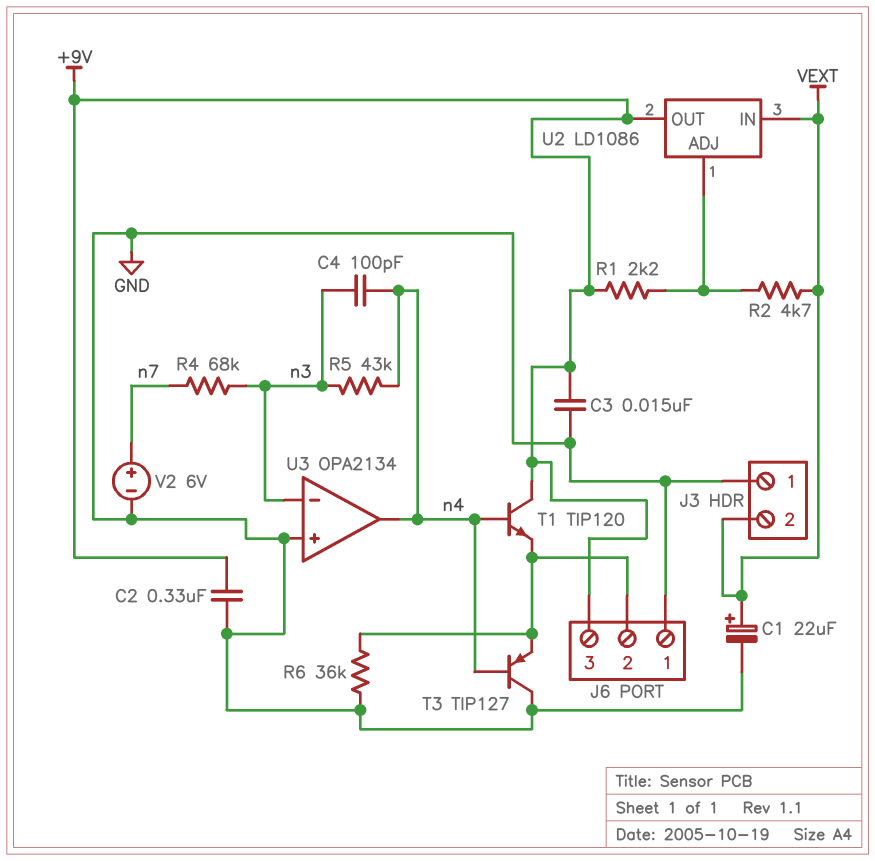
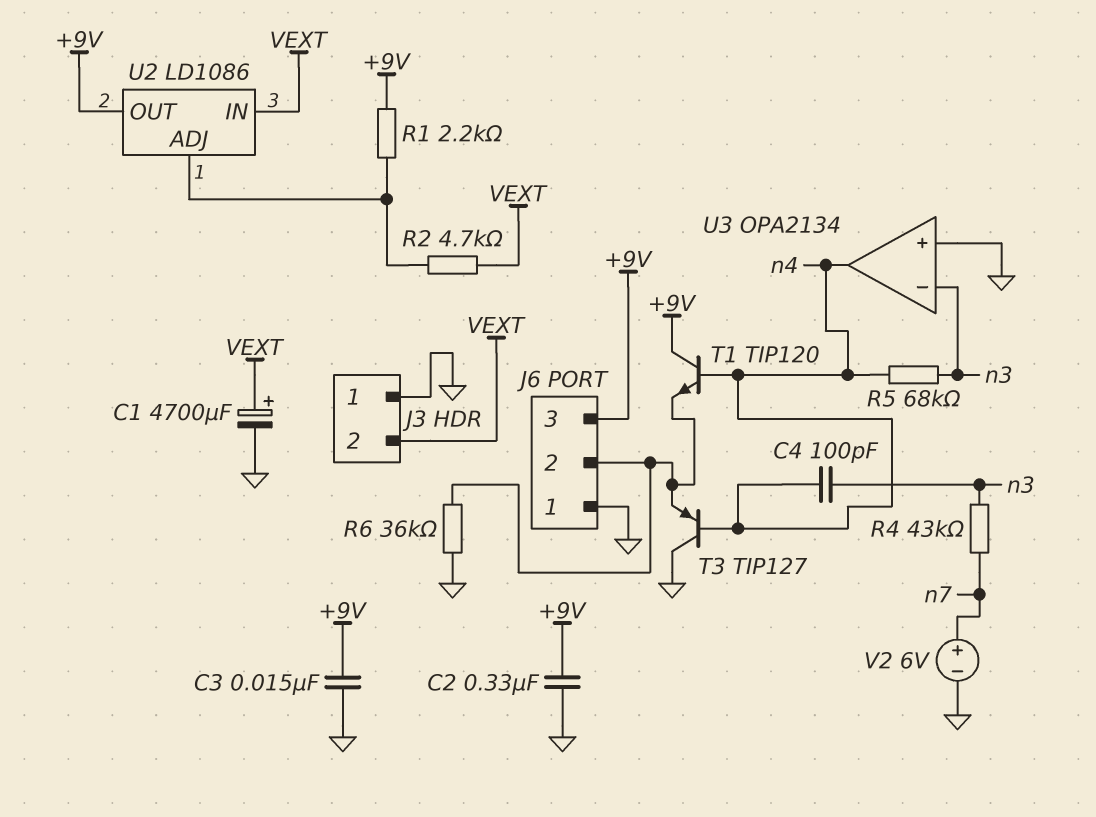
C1: 22uF (plus VEXT, minus GND) -> 4700uF (plus VEXT, minus GND)
R4: 68k (n3, n7) -> 43k (n3, n7)
R5: 43k (n3, n4) -> 68k (n3, n4)

